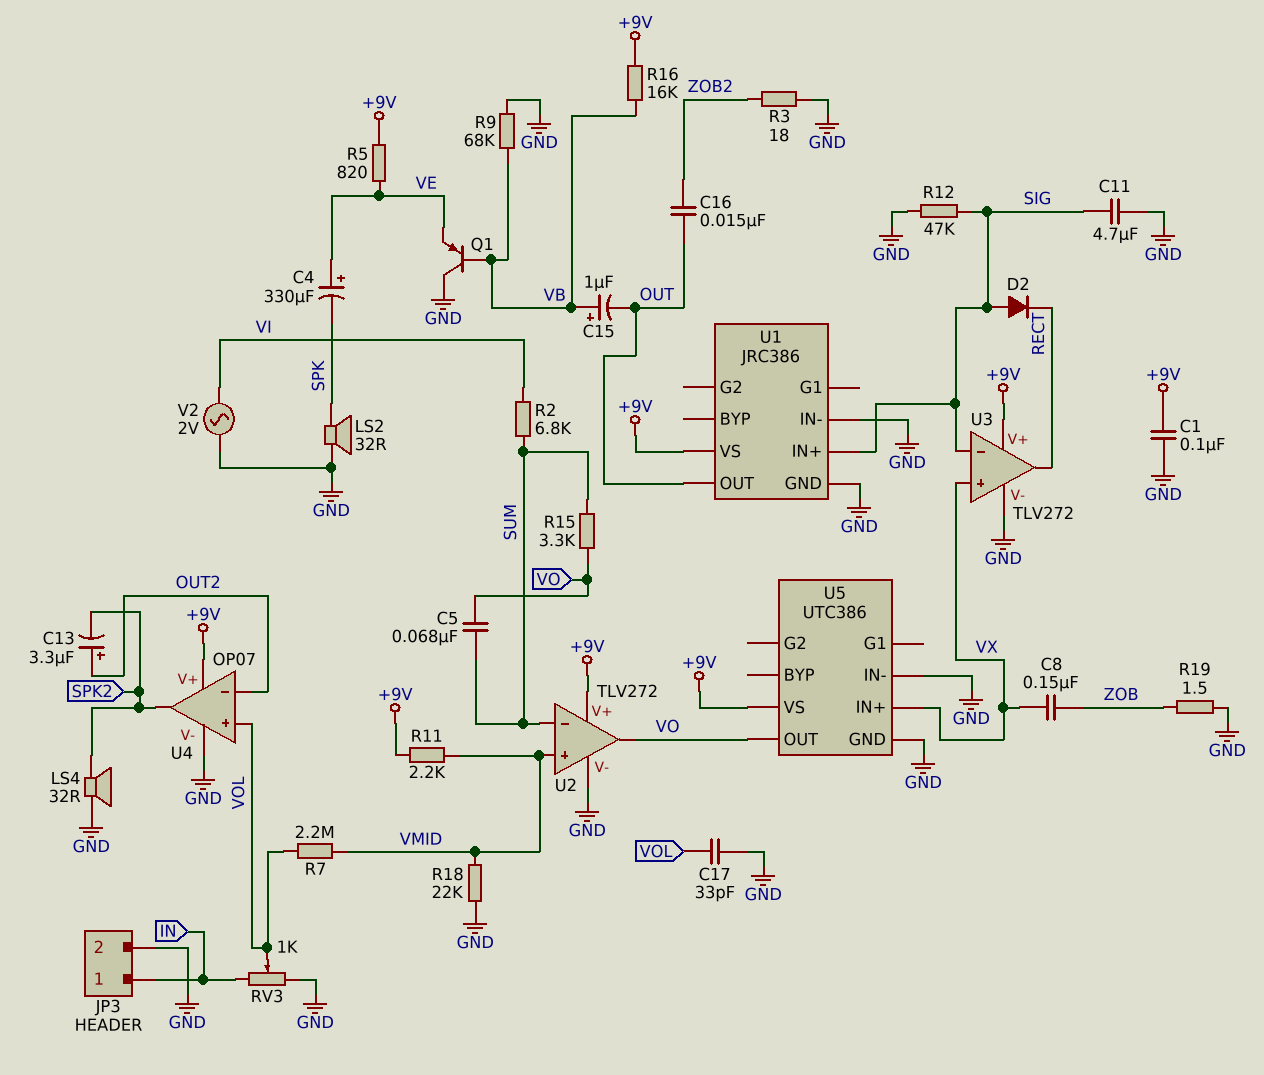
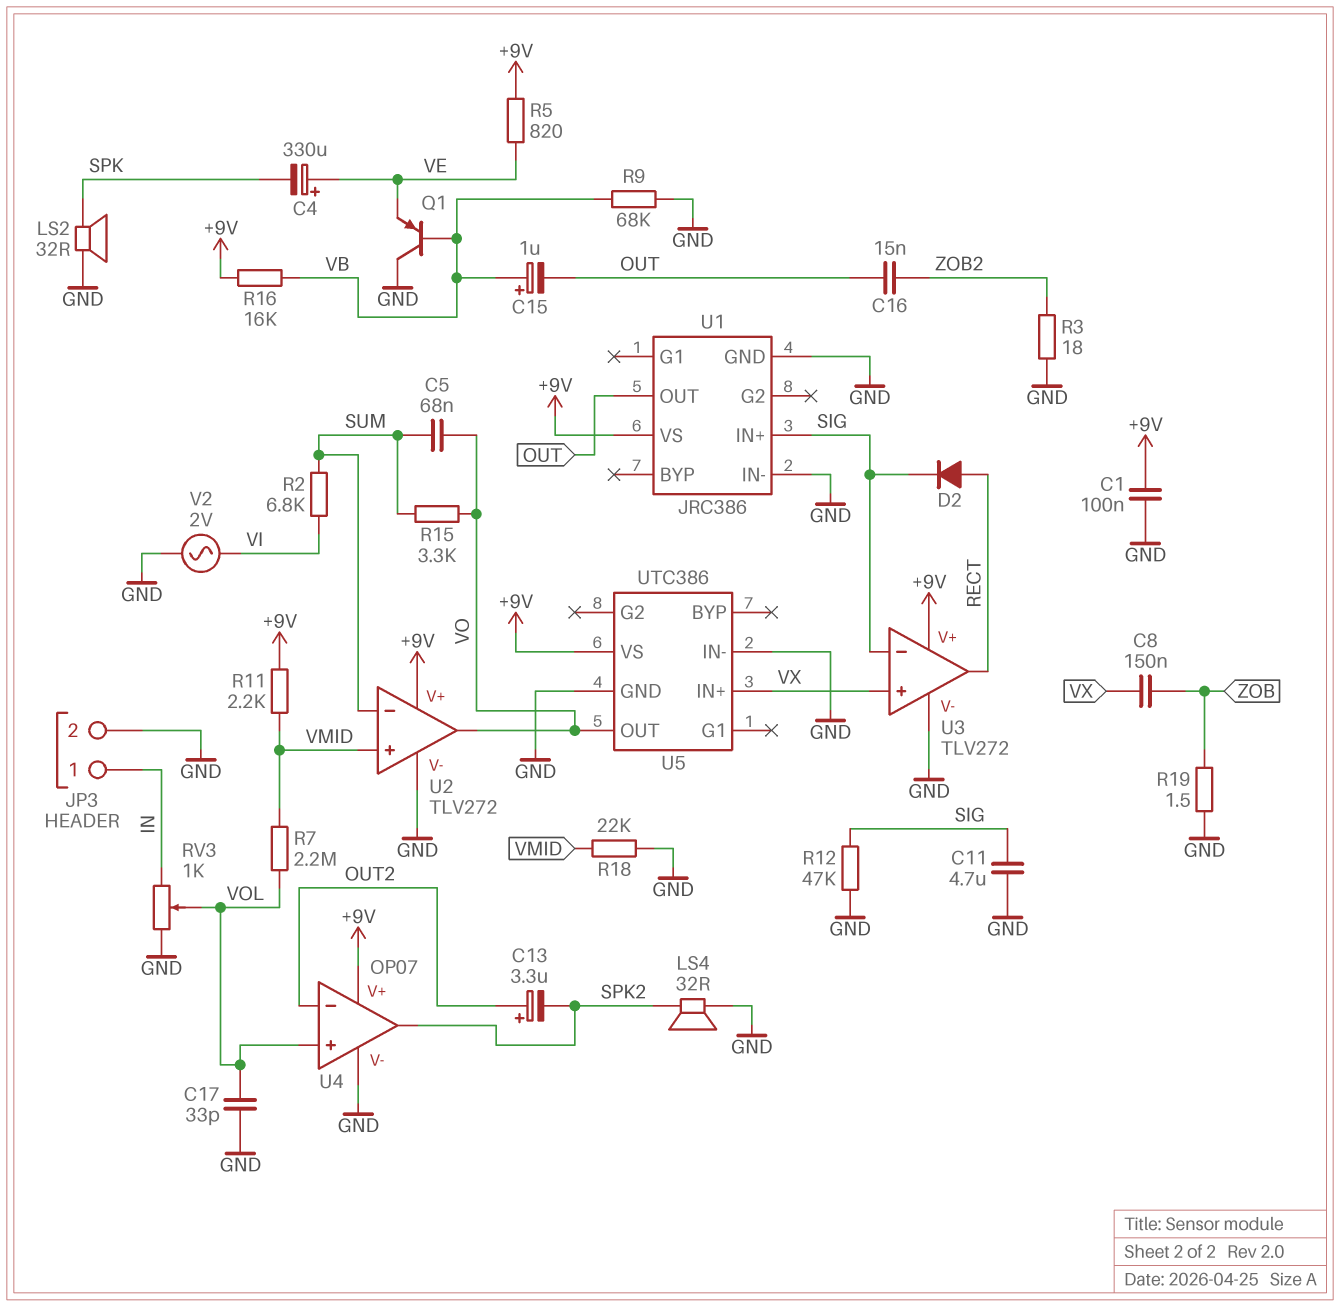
D2: diode (A SIG, K RECT) -> diode (A RECT, K SIG)

